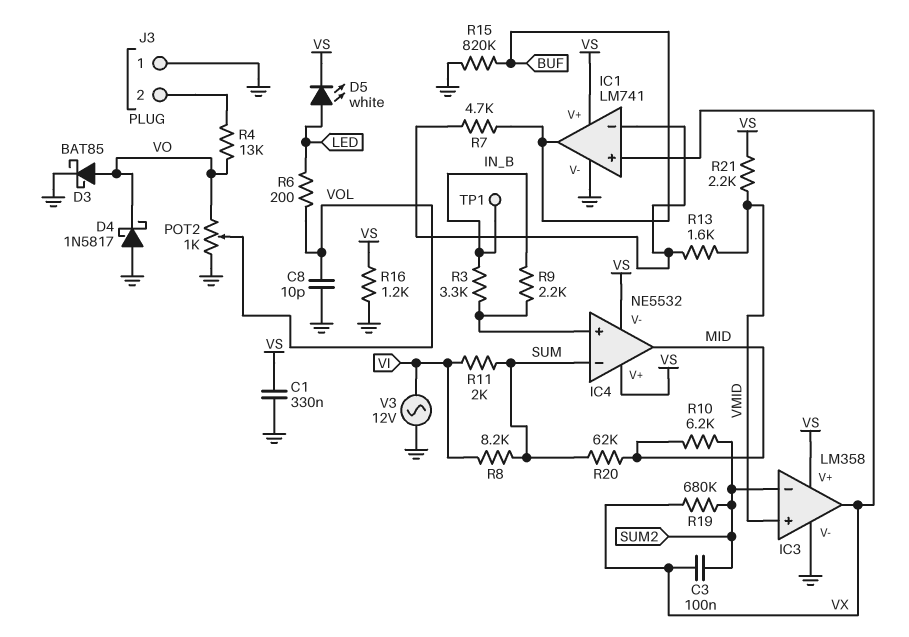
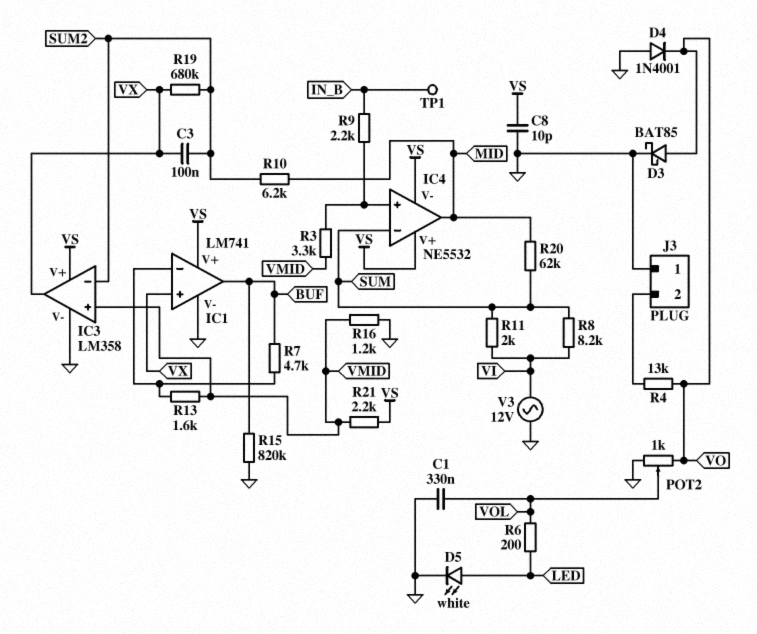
C1: 330nF (GND, VS) -> 330nF (GND, VOL)
C8: 10pF (GND, VOL) -> 10pF (GND, VS)
D4: schottky 1N5817 (A GND, K VO) -> diode 1N4001 (A GND, K VO)
D5: LED white (A LED, K VS) -> LED white (A LED, K GND)
R3: 3.3k (IC4/in+, IN_B) -> 3.3k (IC4/in+, VMID)
R16: 1.2k (GND, VS) -> 1.2k (GND, VMID)

